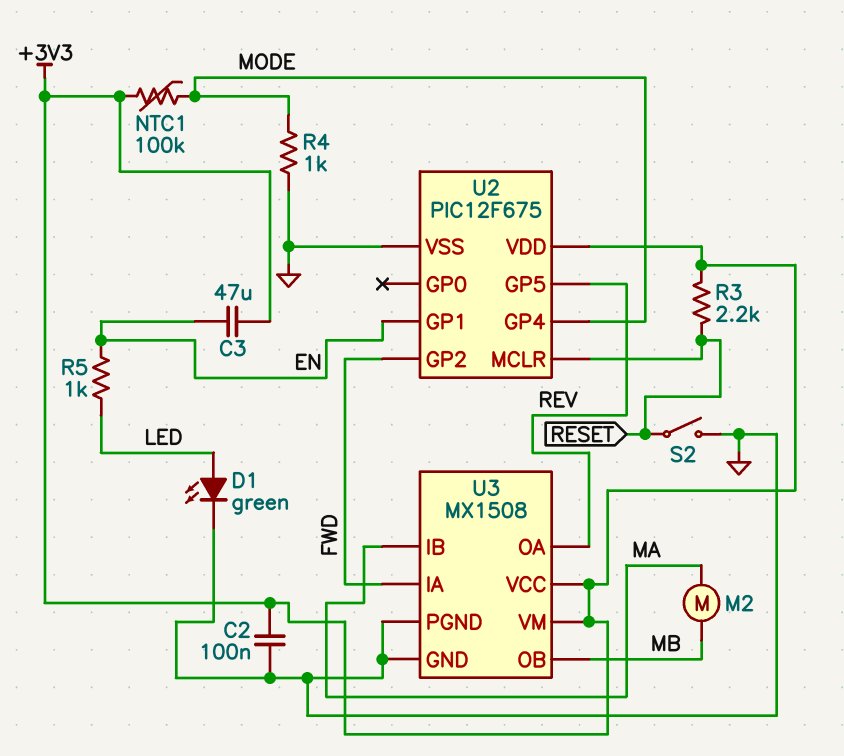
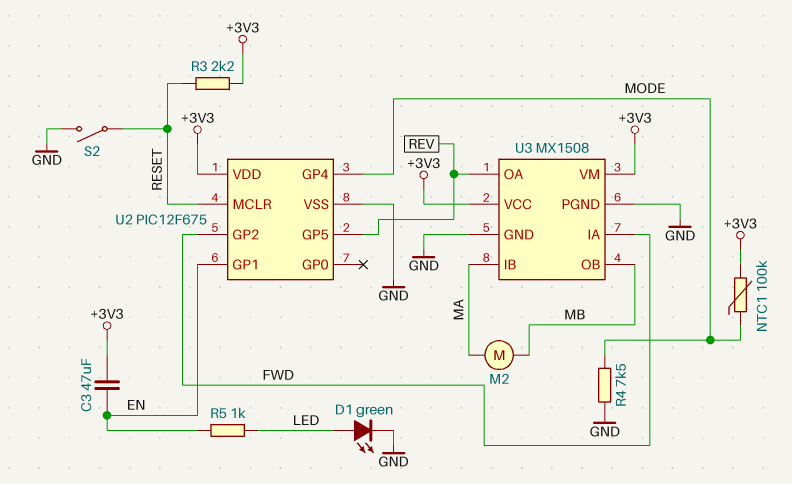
C2: 100nF (+3V3, GND) -> none
R4: 1k (GND, MODE) -> 7.5k (GND, MODE)

